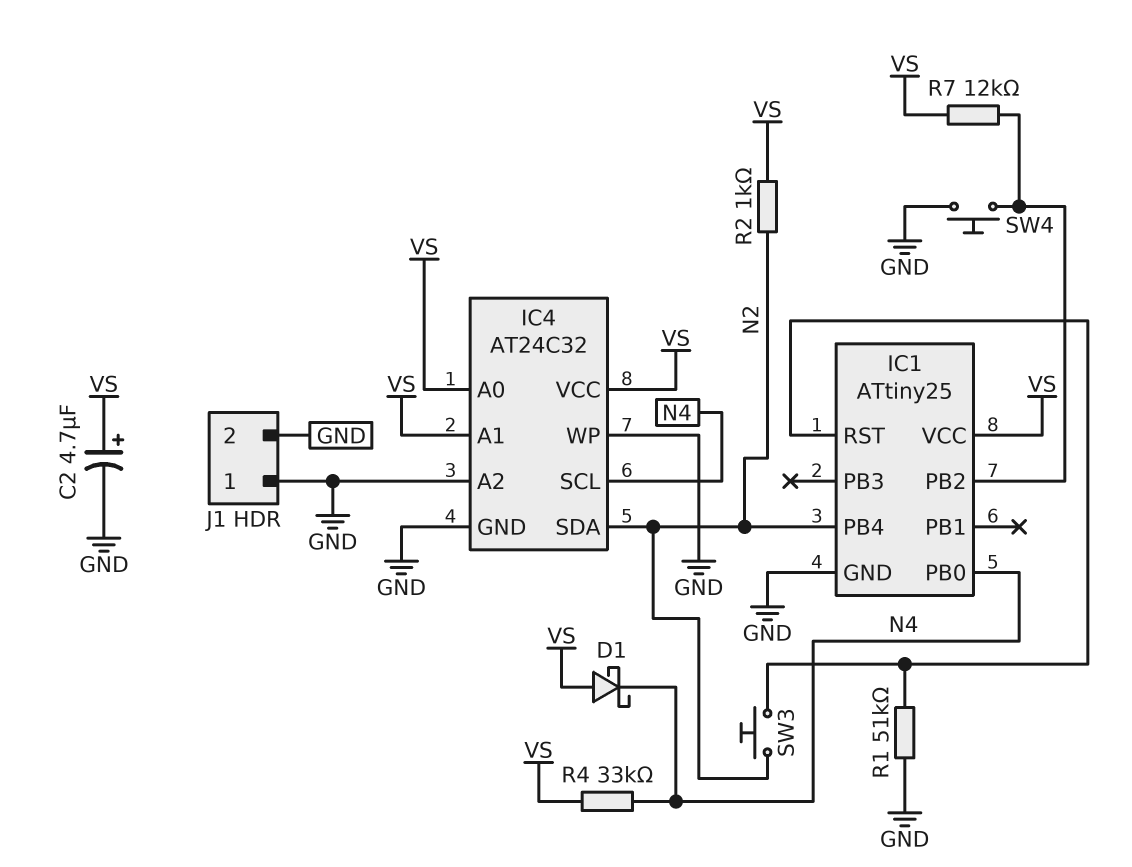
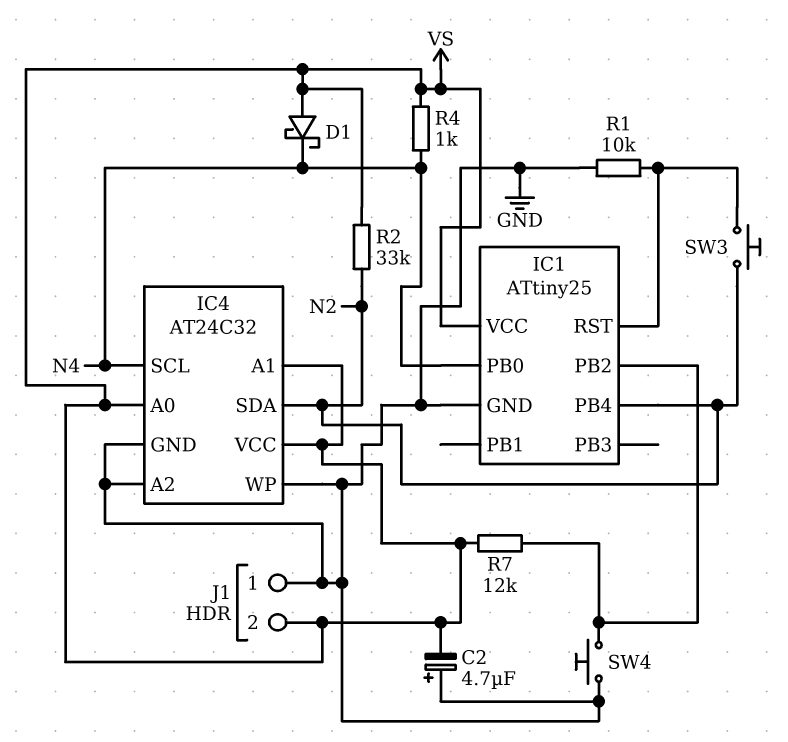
C2: 4.7uF (plus VS, minus GND) -> 4.7uF (plus GND, minus VS)
J1 pin 2: GND -> VS
R1: 51k (GND, IC1/RST) -> 10k (GND, IC1/RST)
R2: 1k (N2, VS) -> 33k (N2, VS)
R4: 33k (N4, VS) -> 1k (N4, VS)

